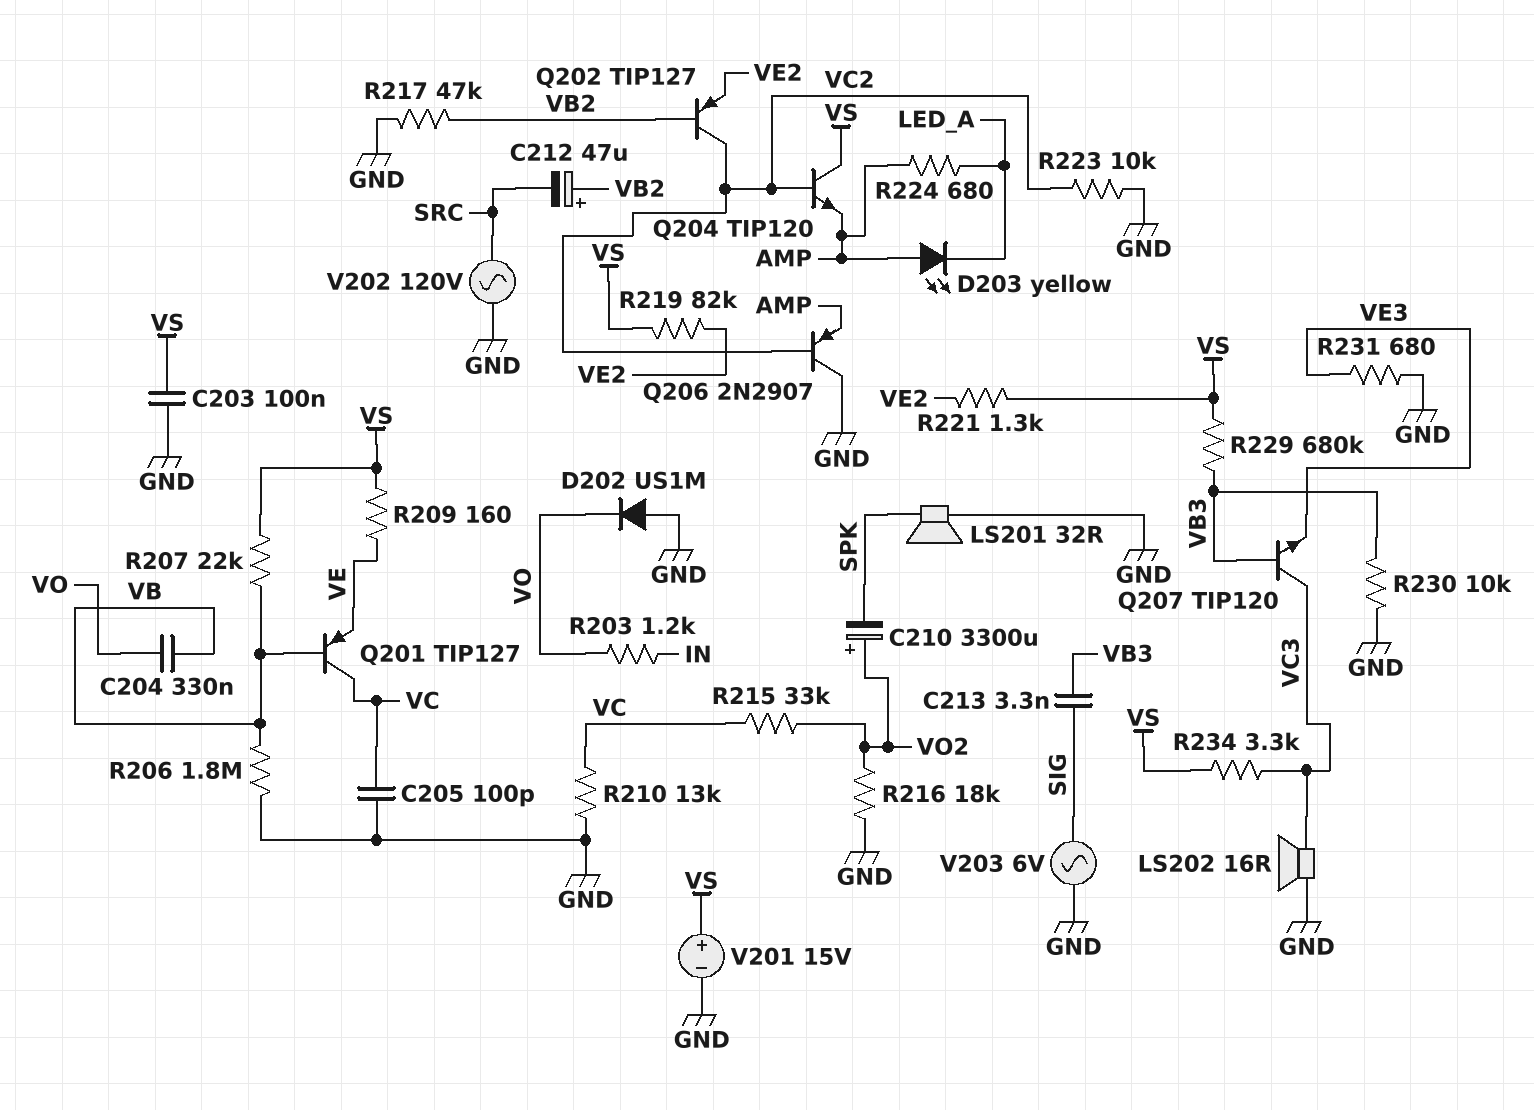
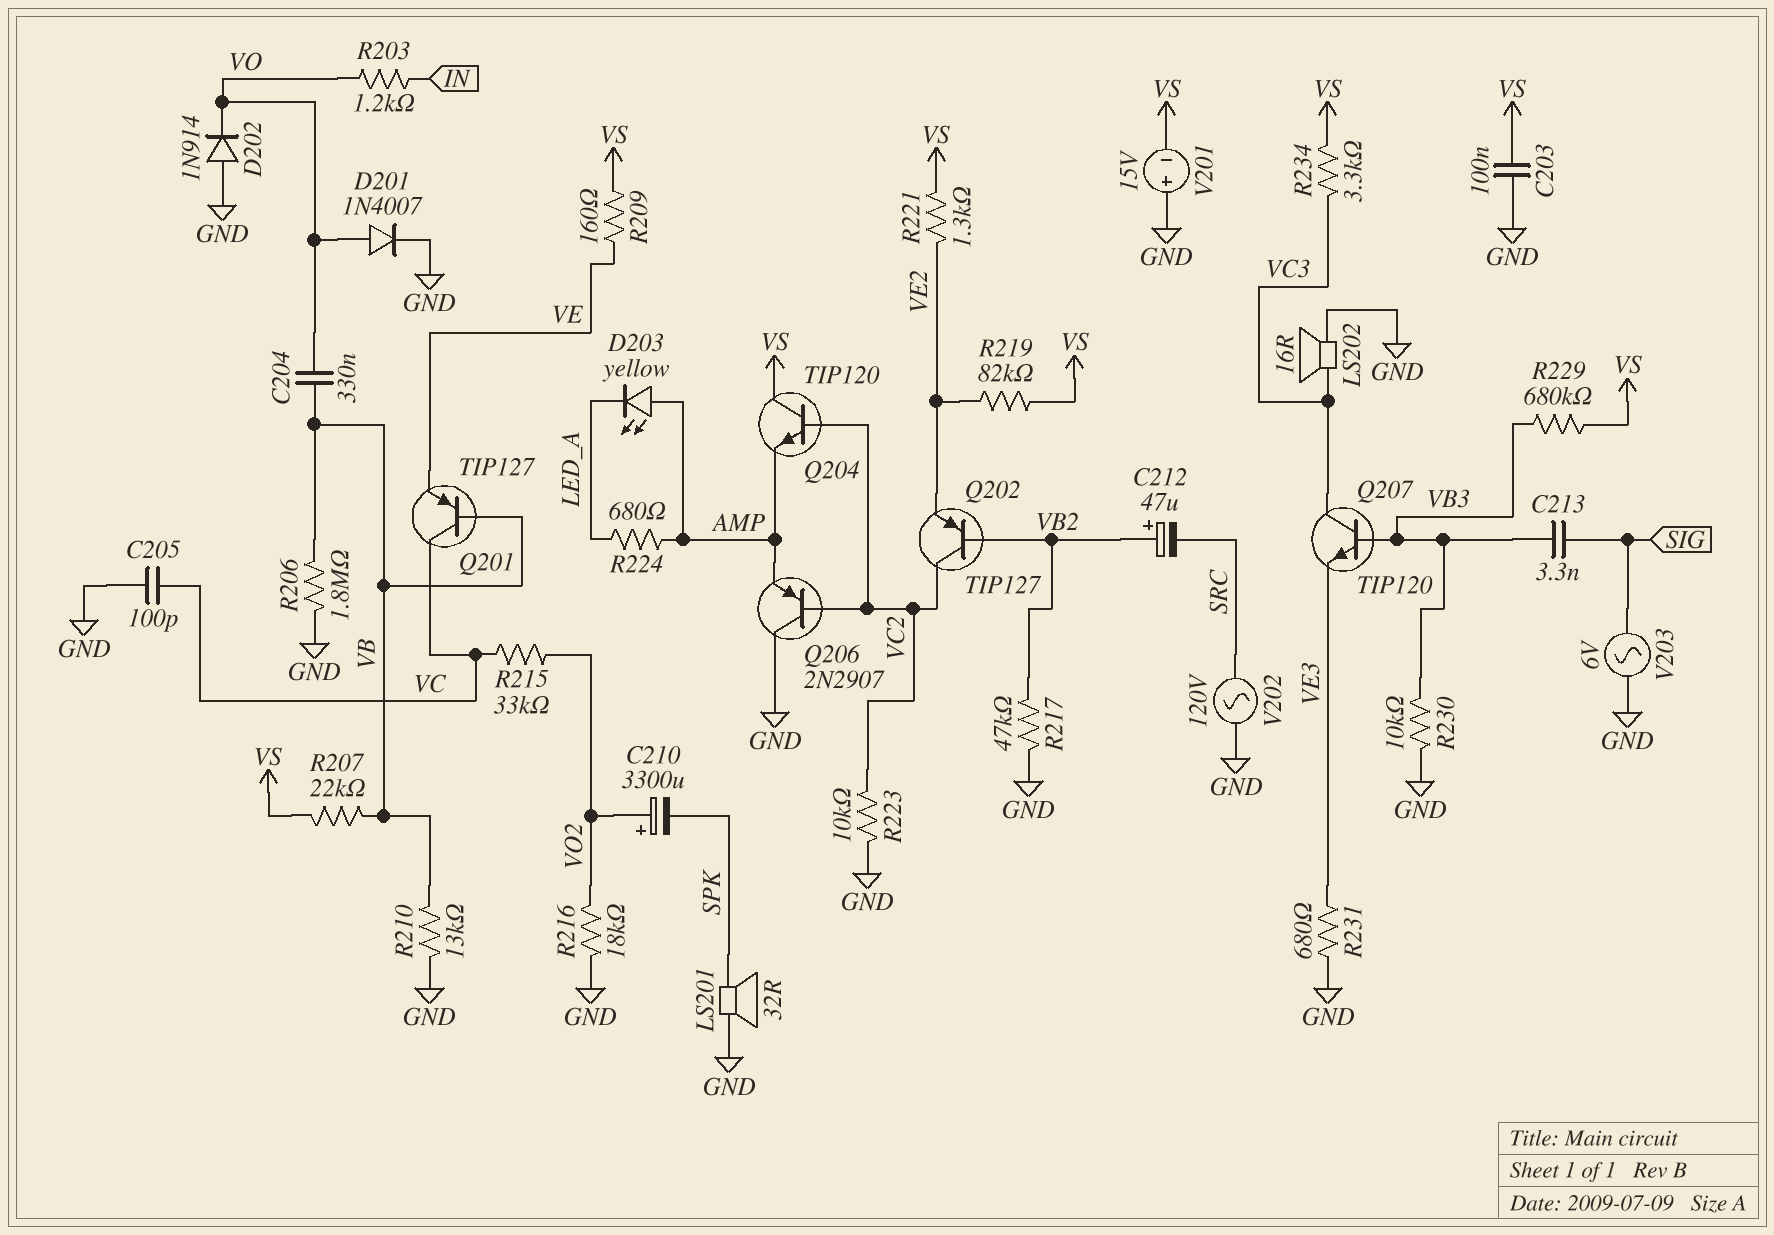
D201: none -> diode 1N4007 (A VO, K GND)
D202: diode US1M (A GND, K VO) -> diode 1N914 (A GND, K VO)
R210: 13k (GND, VC) -> 13k (GND, VB)
V201: 15V (plus VS, minus GND) -> 15V (plus GND, minus VS)

